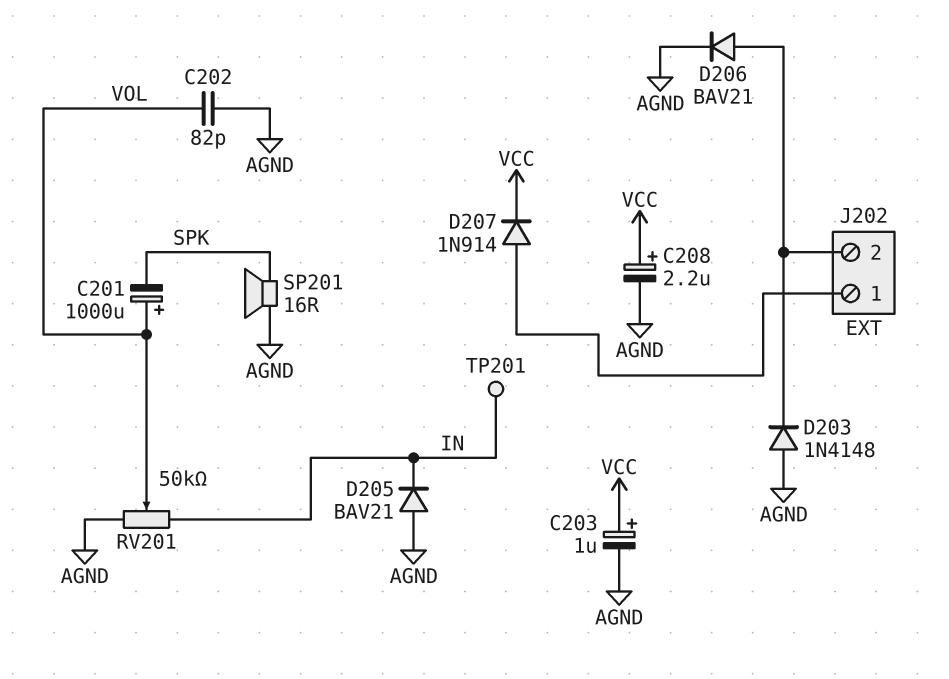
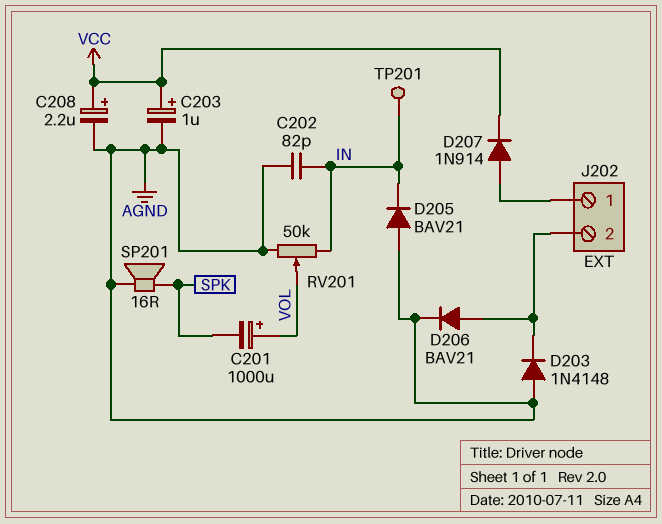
C202: 82pF (AGND, VOL) -> 82pF (AGND, IN)

